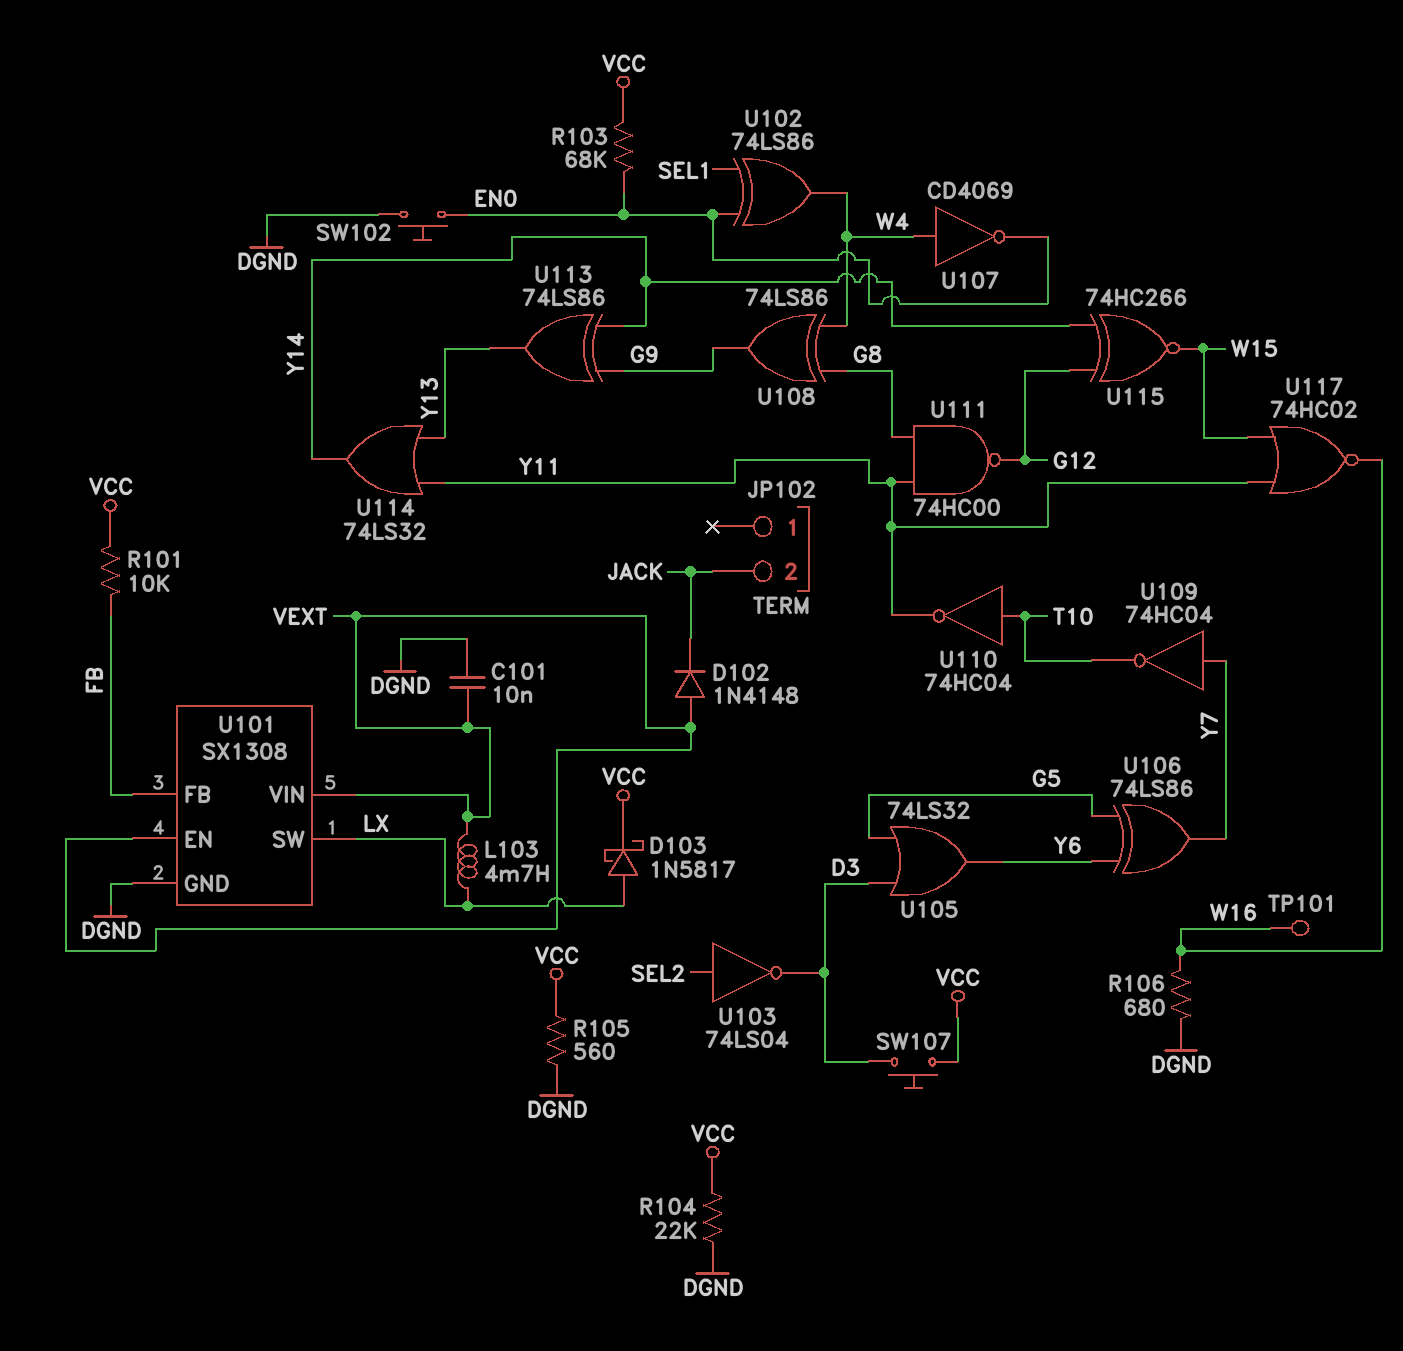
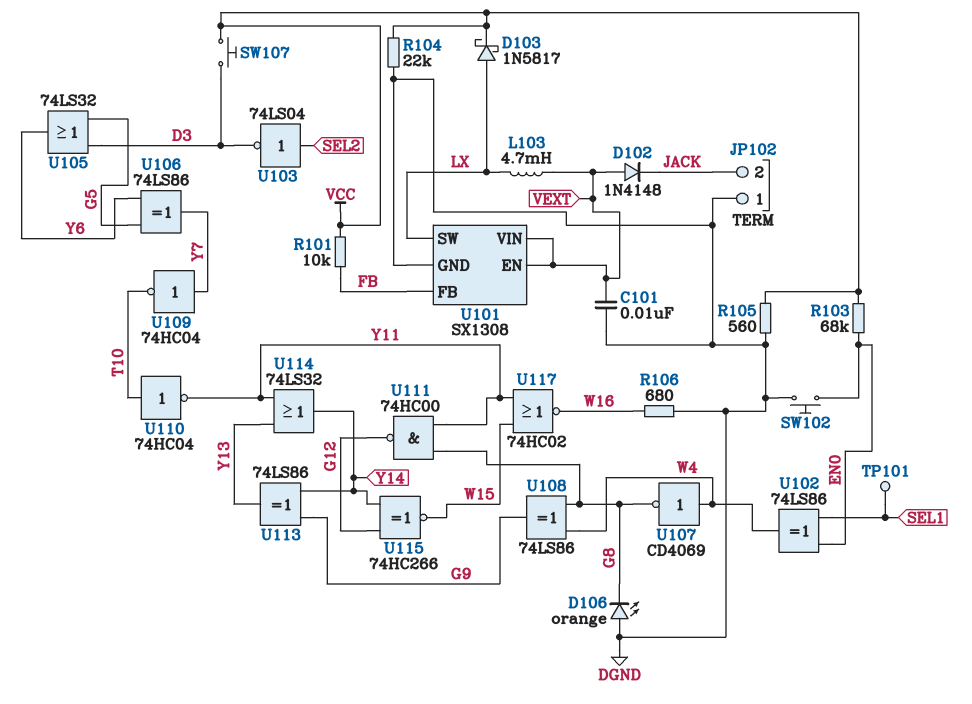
D106: none -> LED orange (A DGND, K G8)
JP102 pin 1: none -> DGND
TP101: test point (W16) -> test point (SEL1)
U107: NOT CD4069 (in W4, out EN0) -> NOT CD4069 (in W4, out G8)

